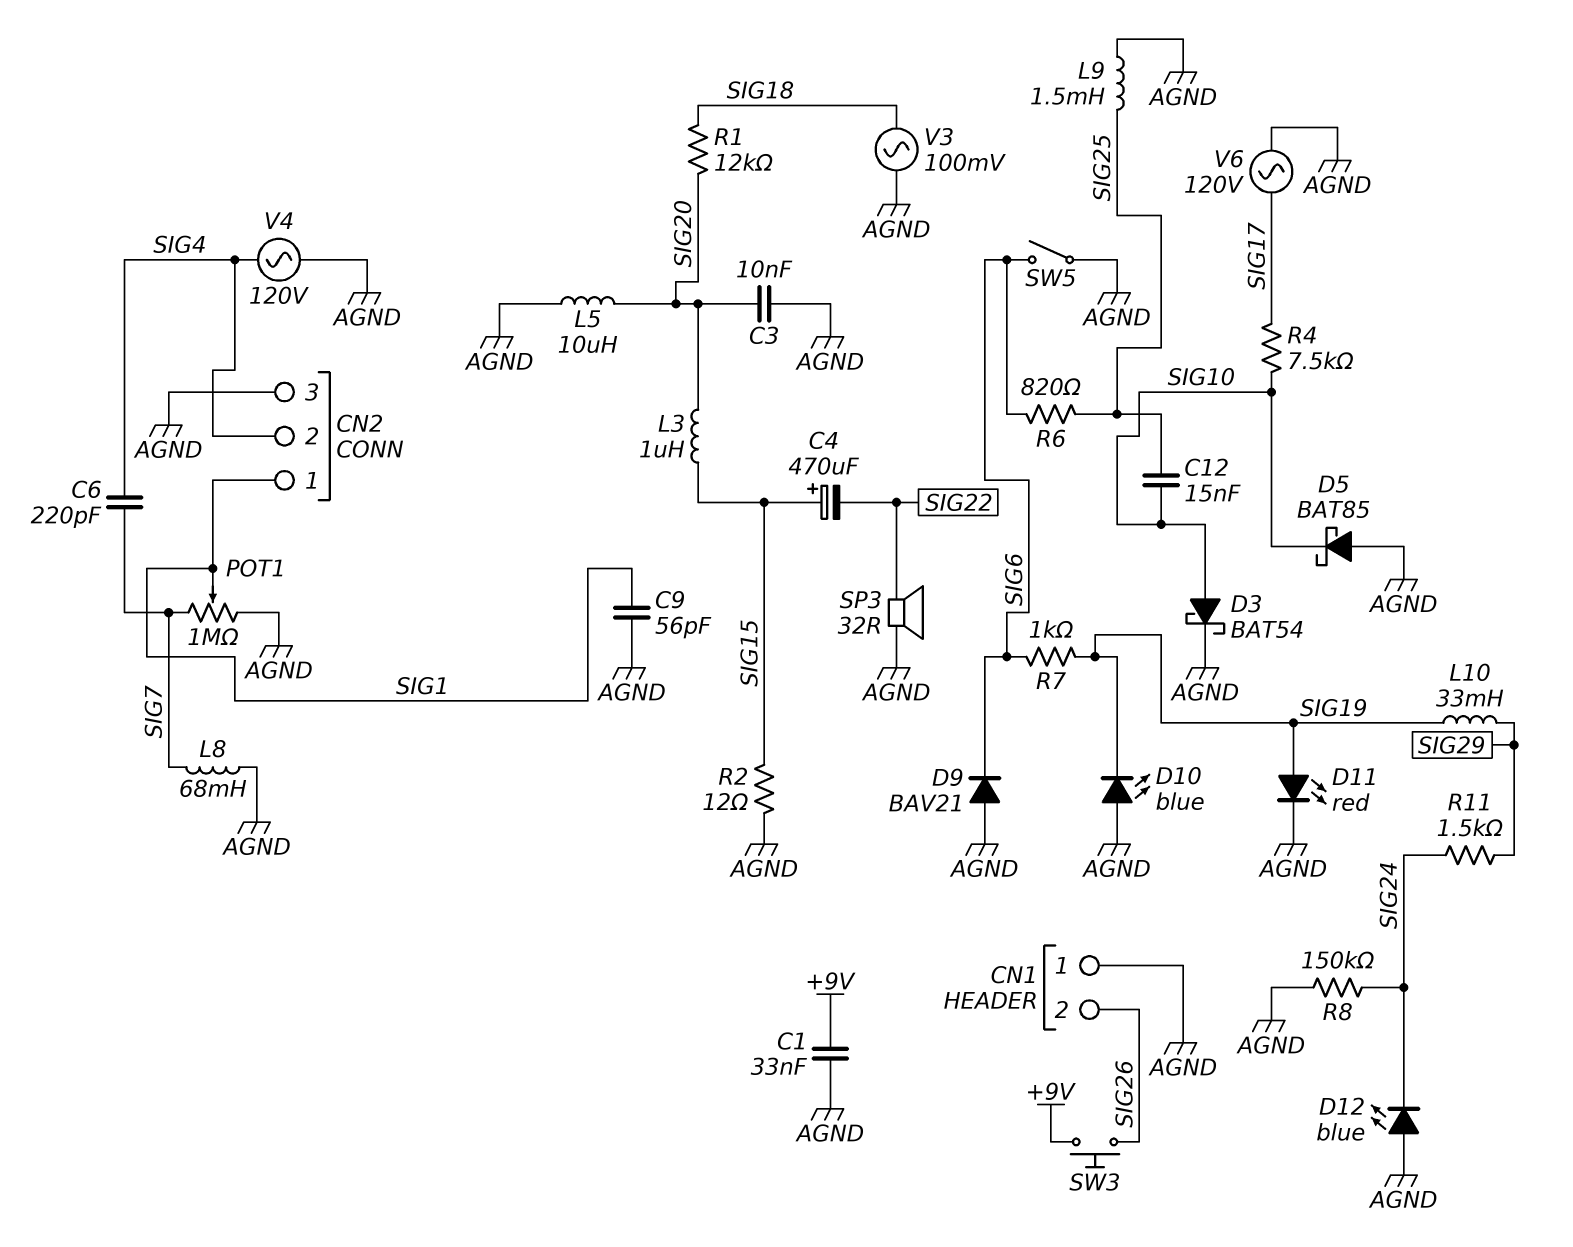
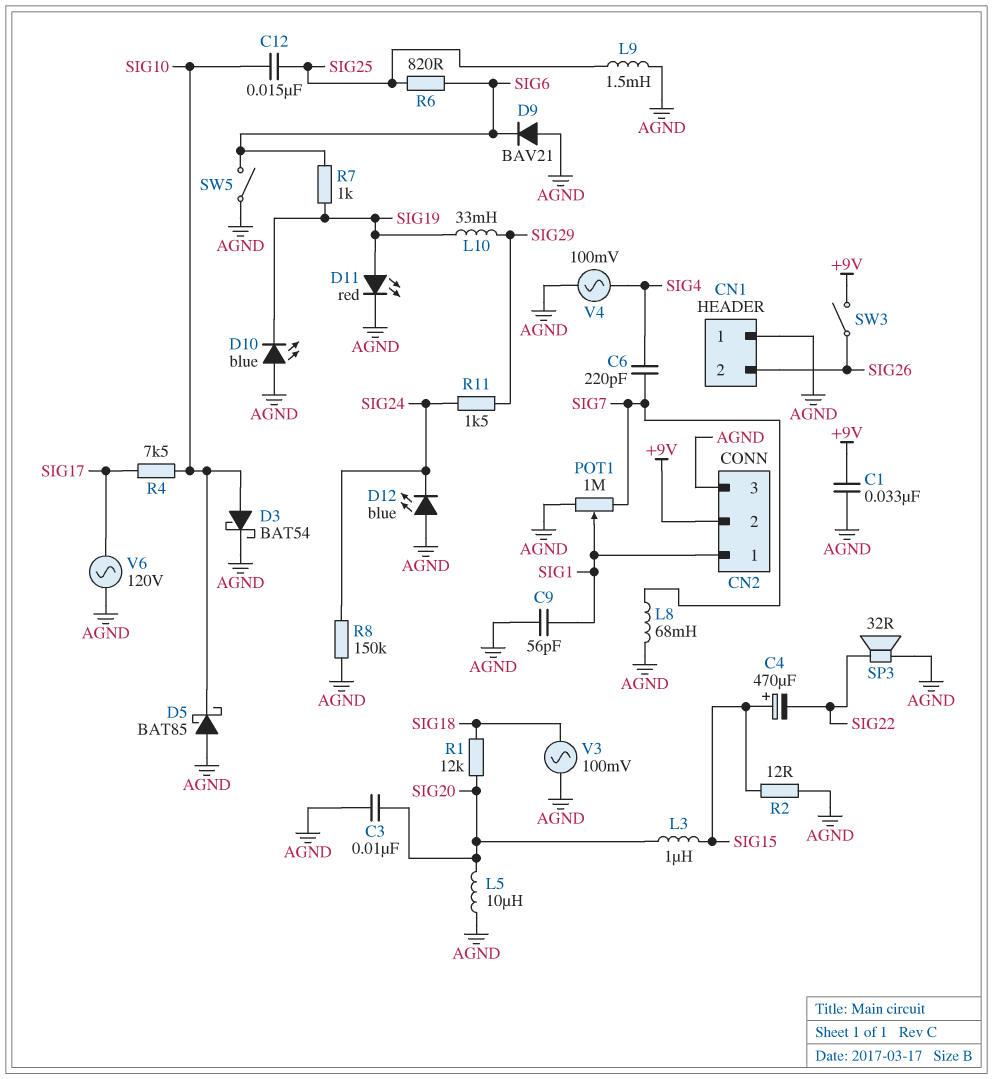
CN2 pin 2: SIG4 -> +9V
SW3: button (+9V, SIG26) -> switch (+9V, SIG26)
V4: AC 120V (AGND, SIG4) -> AC 100mV (AGND, SIG4)

